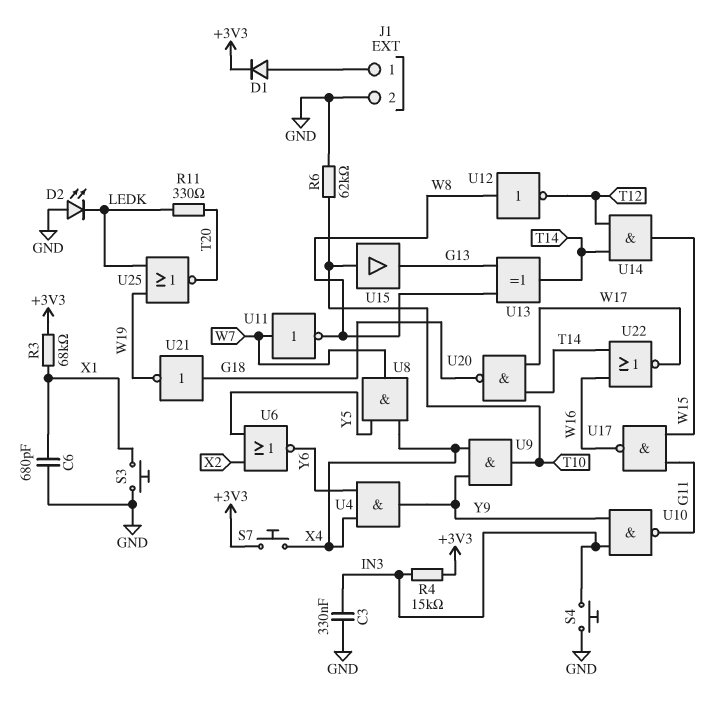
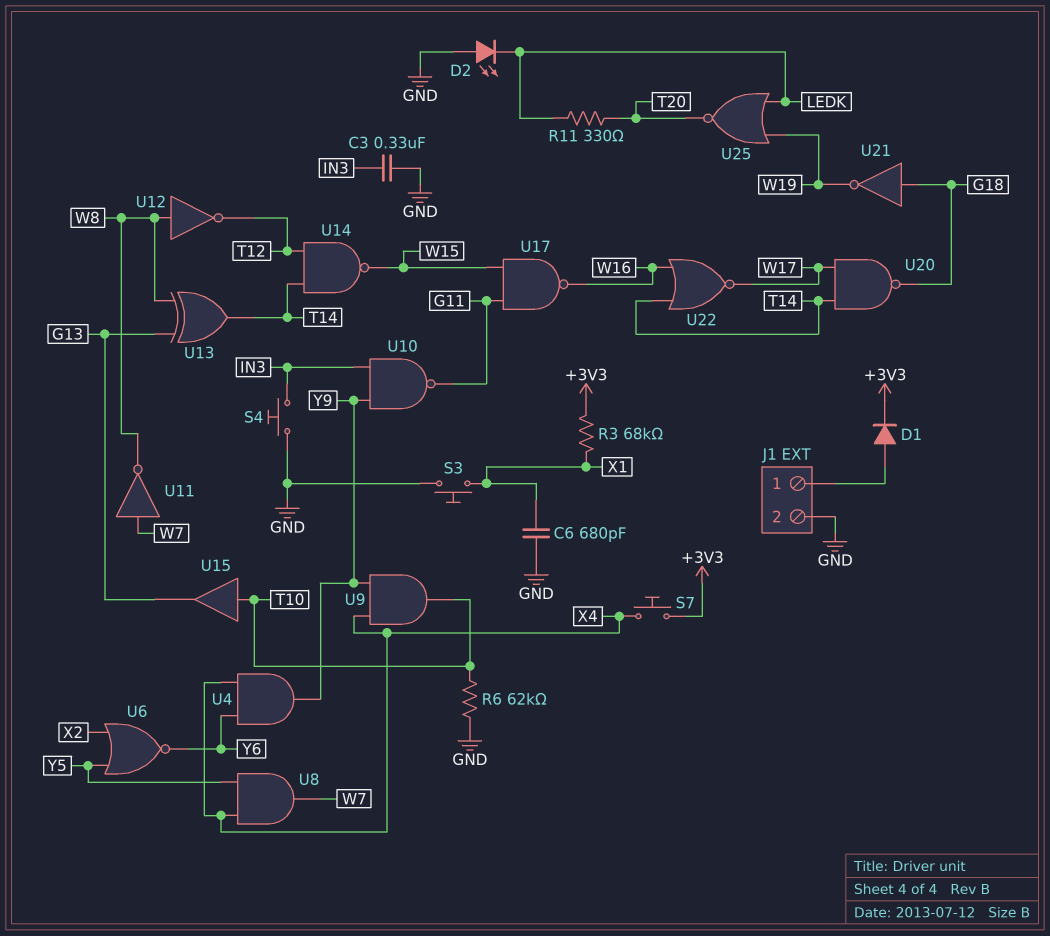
R4: 15k (+3V3, IN3) -> none
U14: AND (in T12, in T14, out W15) -> NAND (in T12, in T14, out W15)

